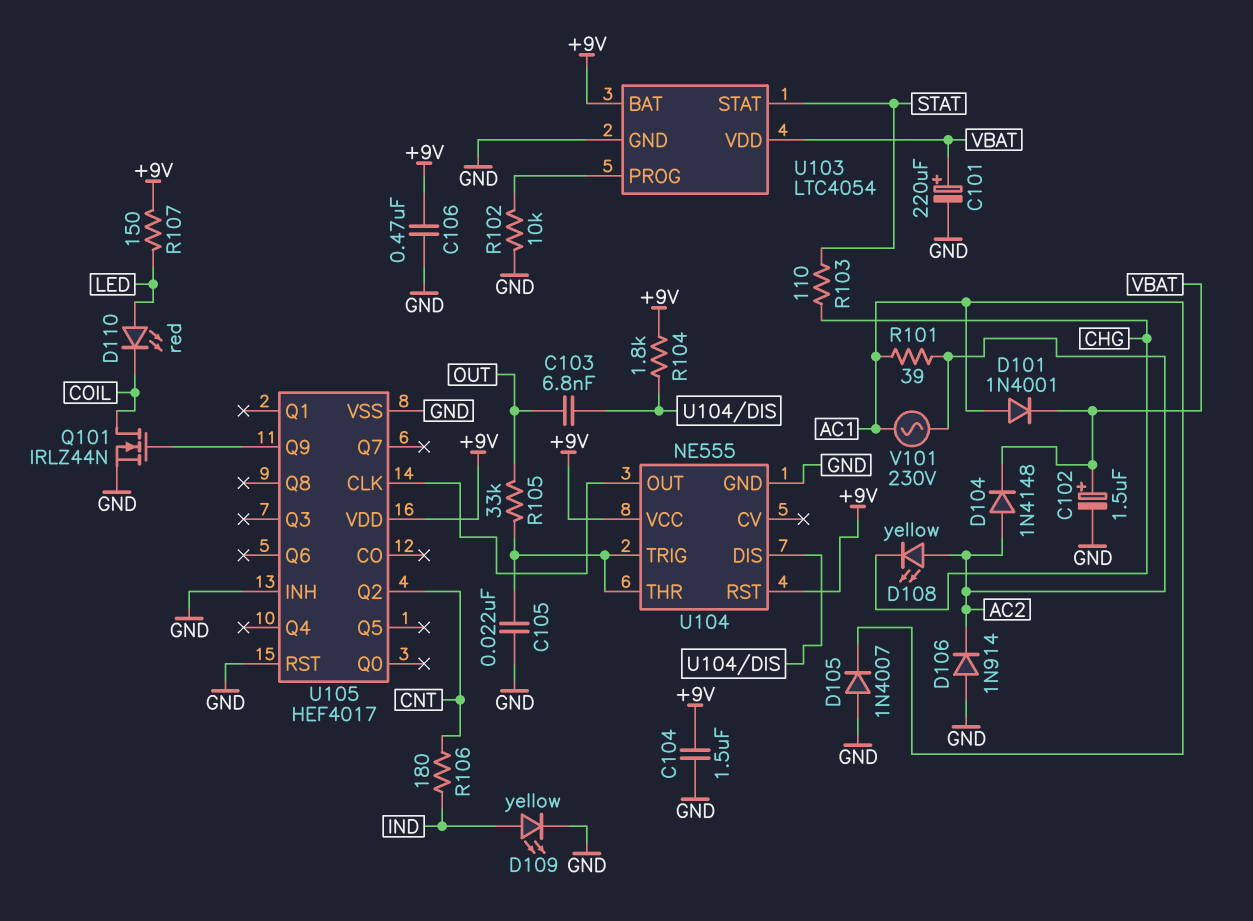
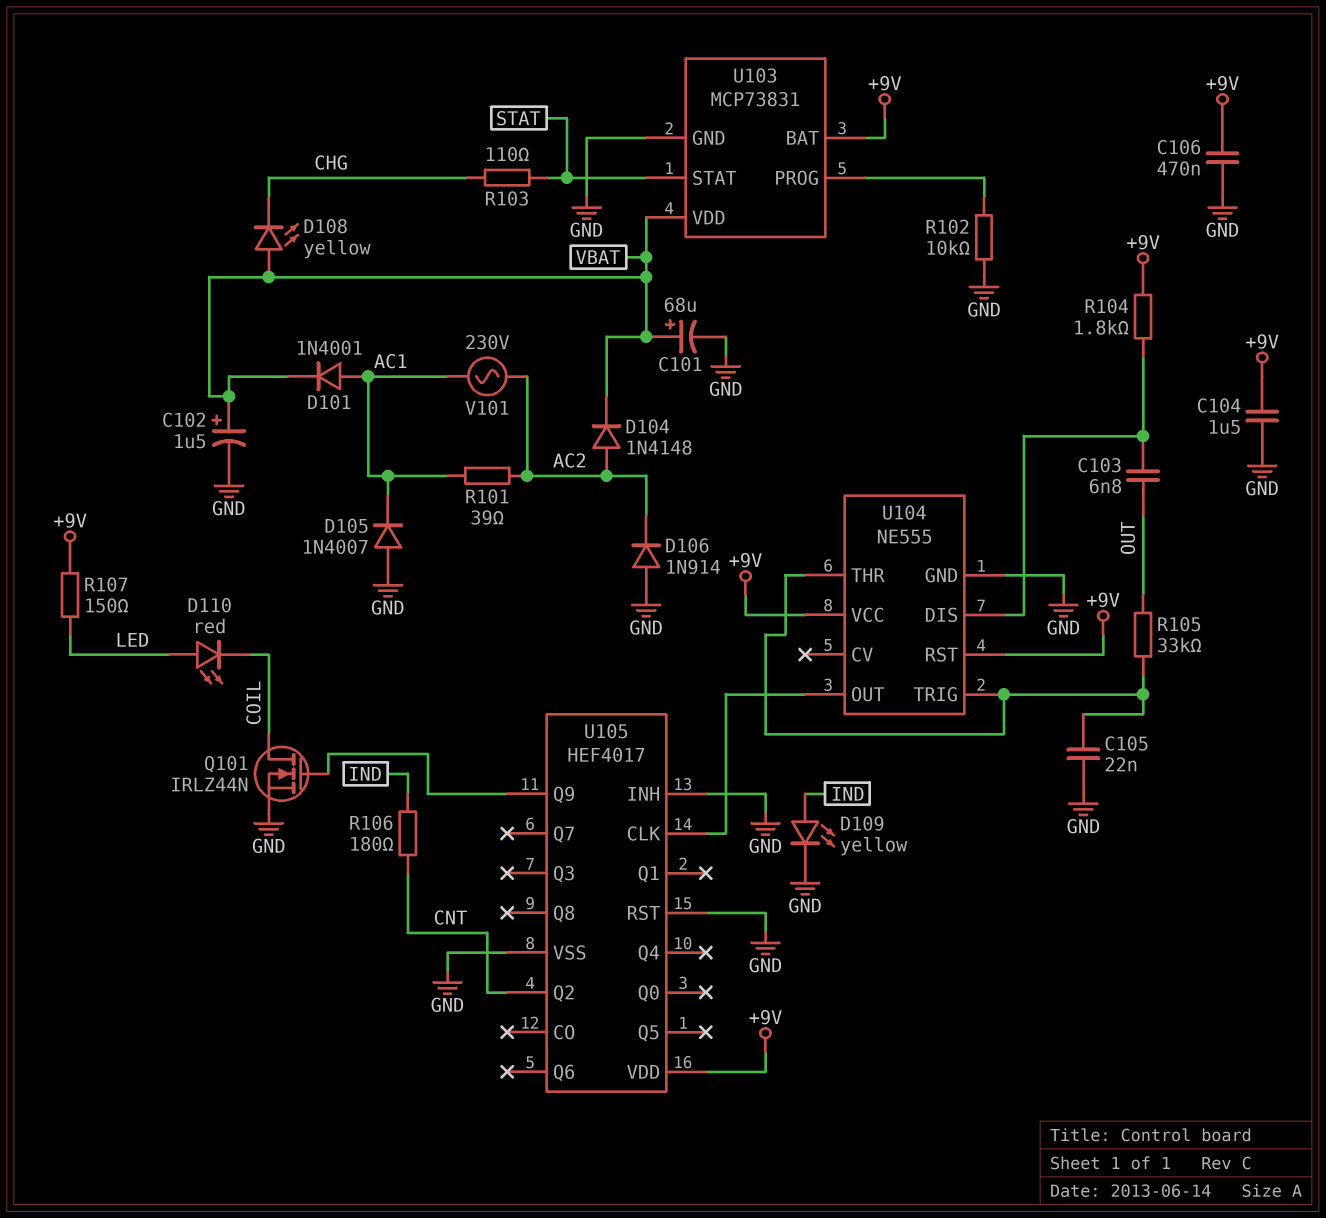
C101: 220uF (plus VBAT, minus GND) -> 68uF (plus VBAT, minus GND)
D108: LED yellow (A AC2, K CHG) -> LED yellow (A VBAT, K CHG)
U103: LTC4054 -> MCP73831

